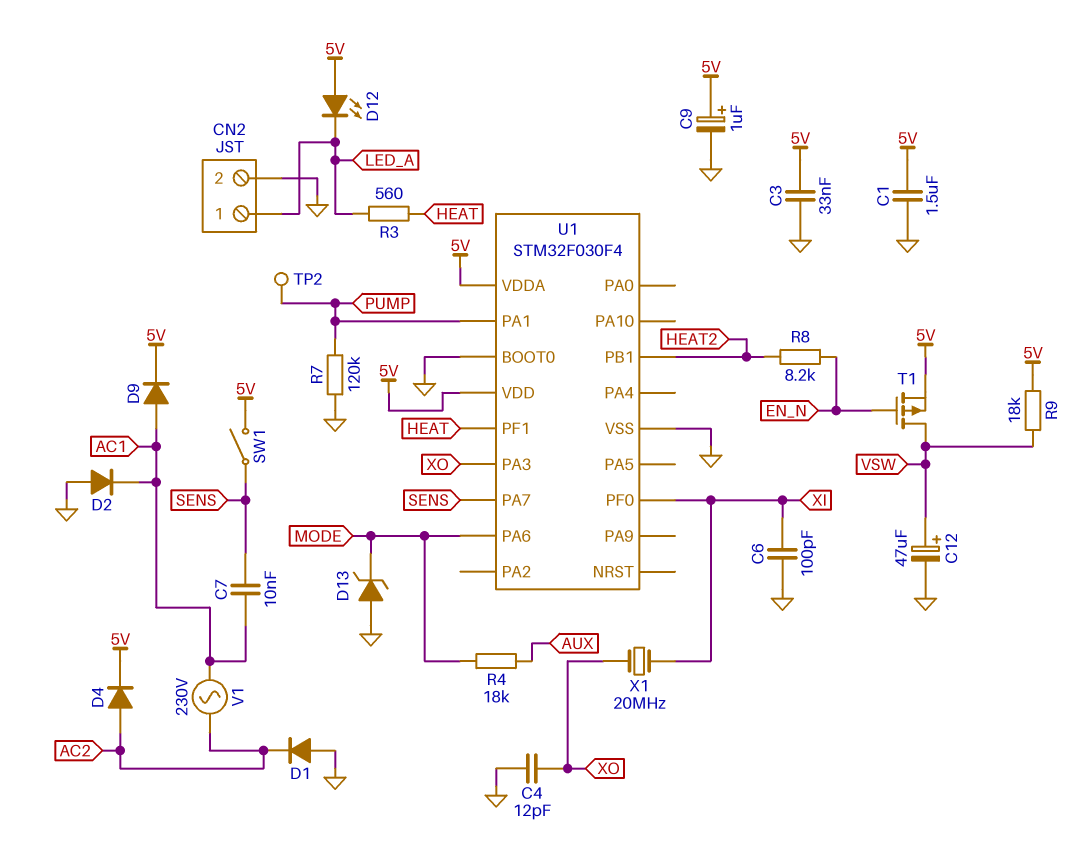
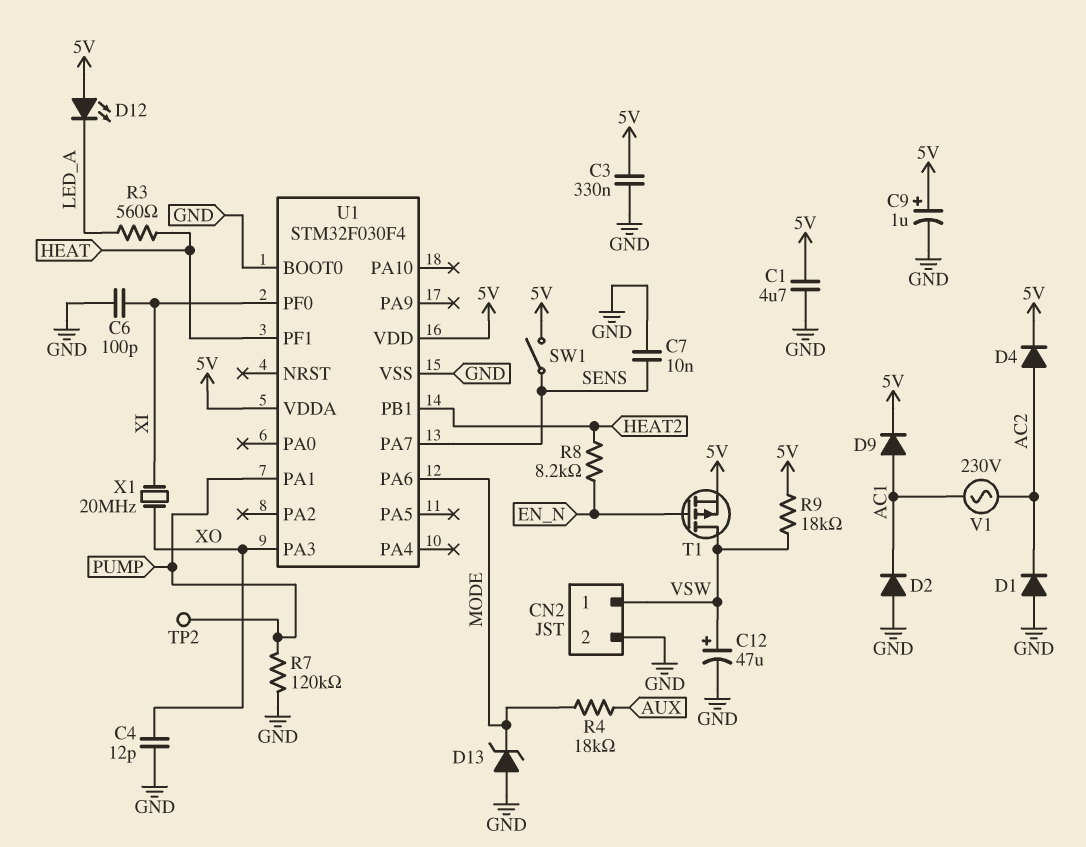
C1: 1.5uF (5V, GND) -> 4.7uF (5V, GND)
C3: 33nF (5V, GND) -> 330nF (5V, GND)
C7: 10nF (AC1, SENS) -> 10nF (GND, SENS)
CN2 pin 1: LED_A -> VSW

